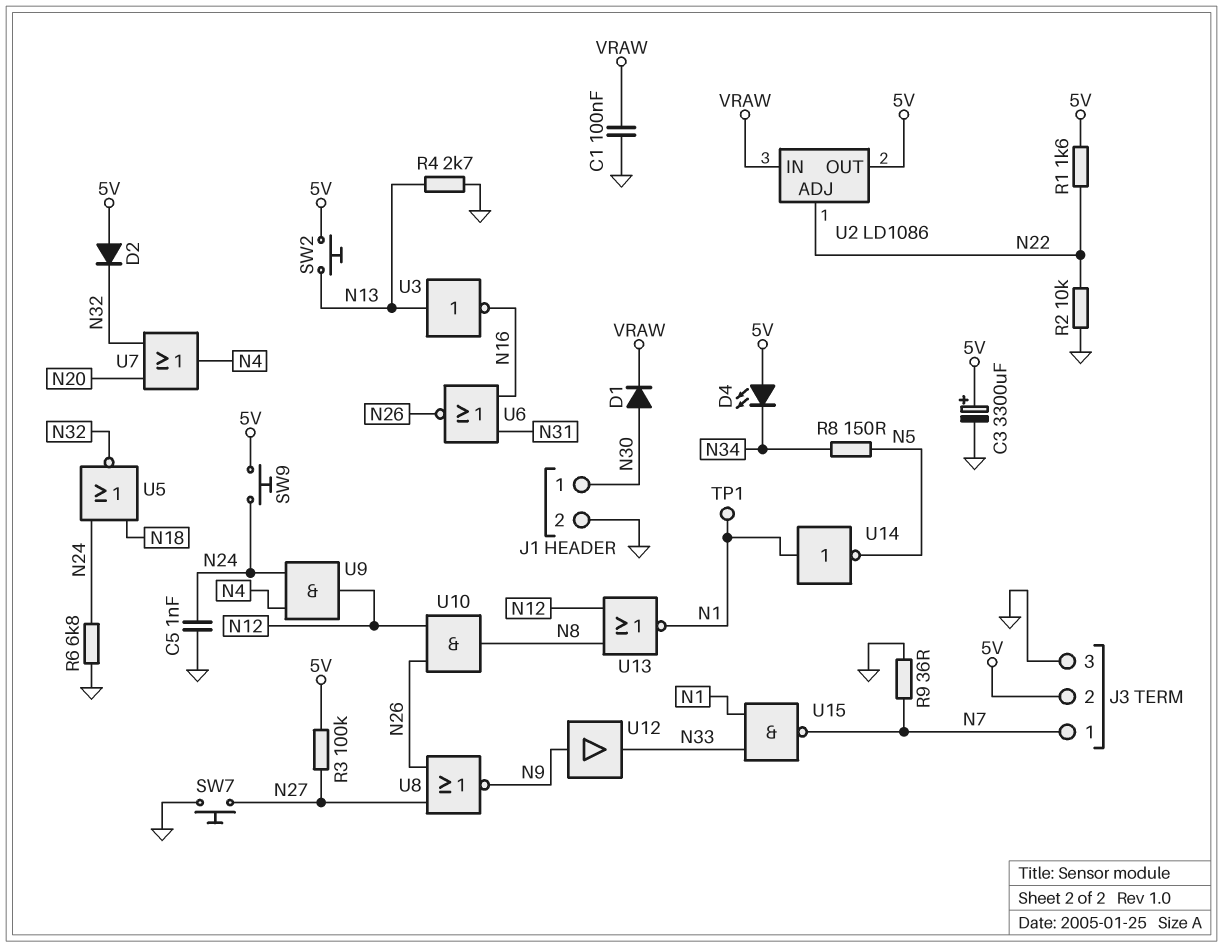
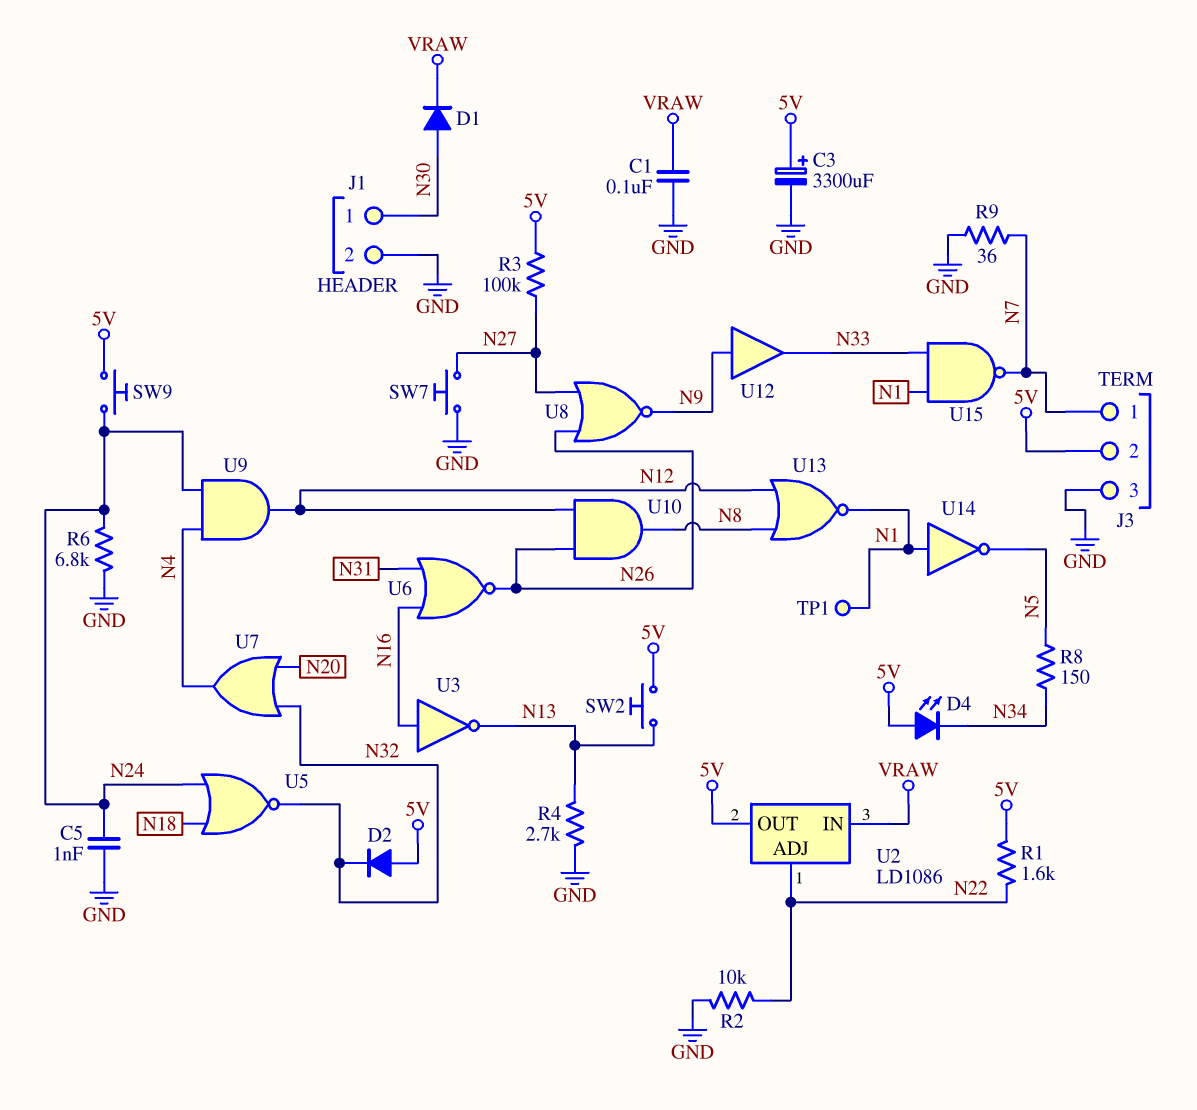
U3: NOT (in N13, out N16) -> NOT (in N16, out N13)

